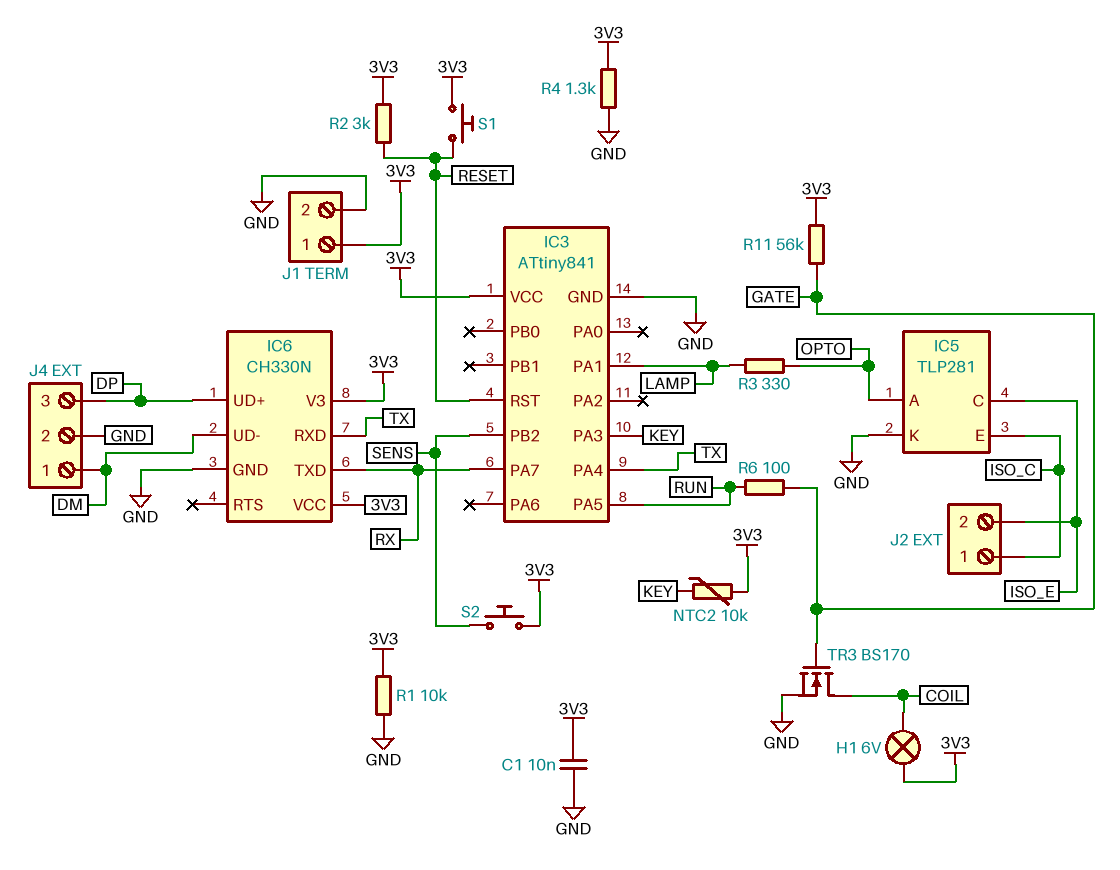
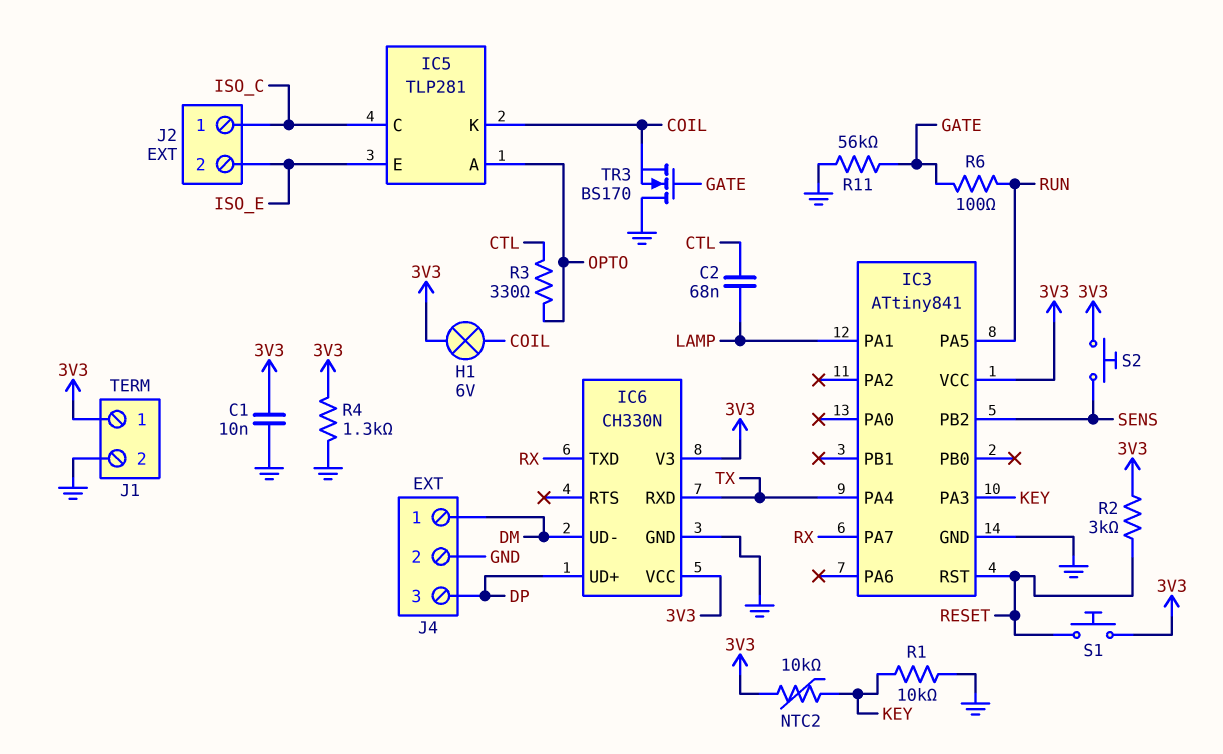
C2: none -> 68nF (CTL, LAMP)
IC5 pin C: ISO_E -> ISO_C
IC5 pin E: ISO_C -> ISO_E
IC5 pin K: GND -> COIL
R1: 10k (3V3, GND) -> 10k (GND, KEY)
R3: 330 (LAMP, OPTO) -> 330 (CTL, OPTO)
R11: 56k (3V3, GATE) -> 56k (GATE, GND)
TR3: NMOS BS170 (G GATE, D COIL, S GND) -> NMOS BS170 (G GATE, D GND, S COIL)

